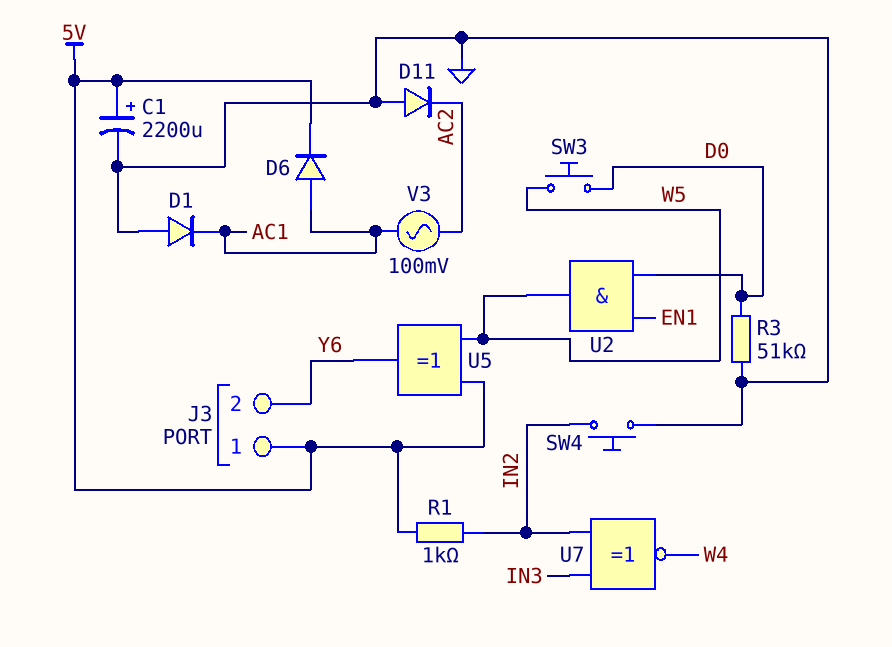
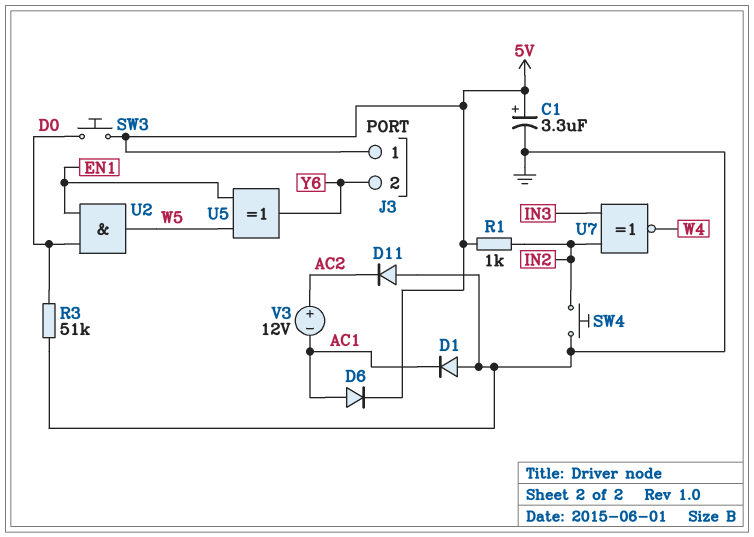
C1: 2200uF (plus 5V, minus GND) -> 3.3uF (plus 5V, minus GND)
SW3: button (D0, W5) -> button (5V, D0)
U5: XOR (in 5V, in W5, out Y6) -> XOR (in EN1, in W5, out Y6)
V3: AC 100mV (AC1, AC2) -> 12V (plus AC2, minus AC1)

